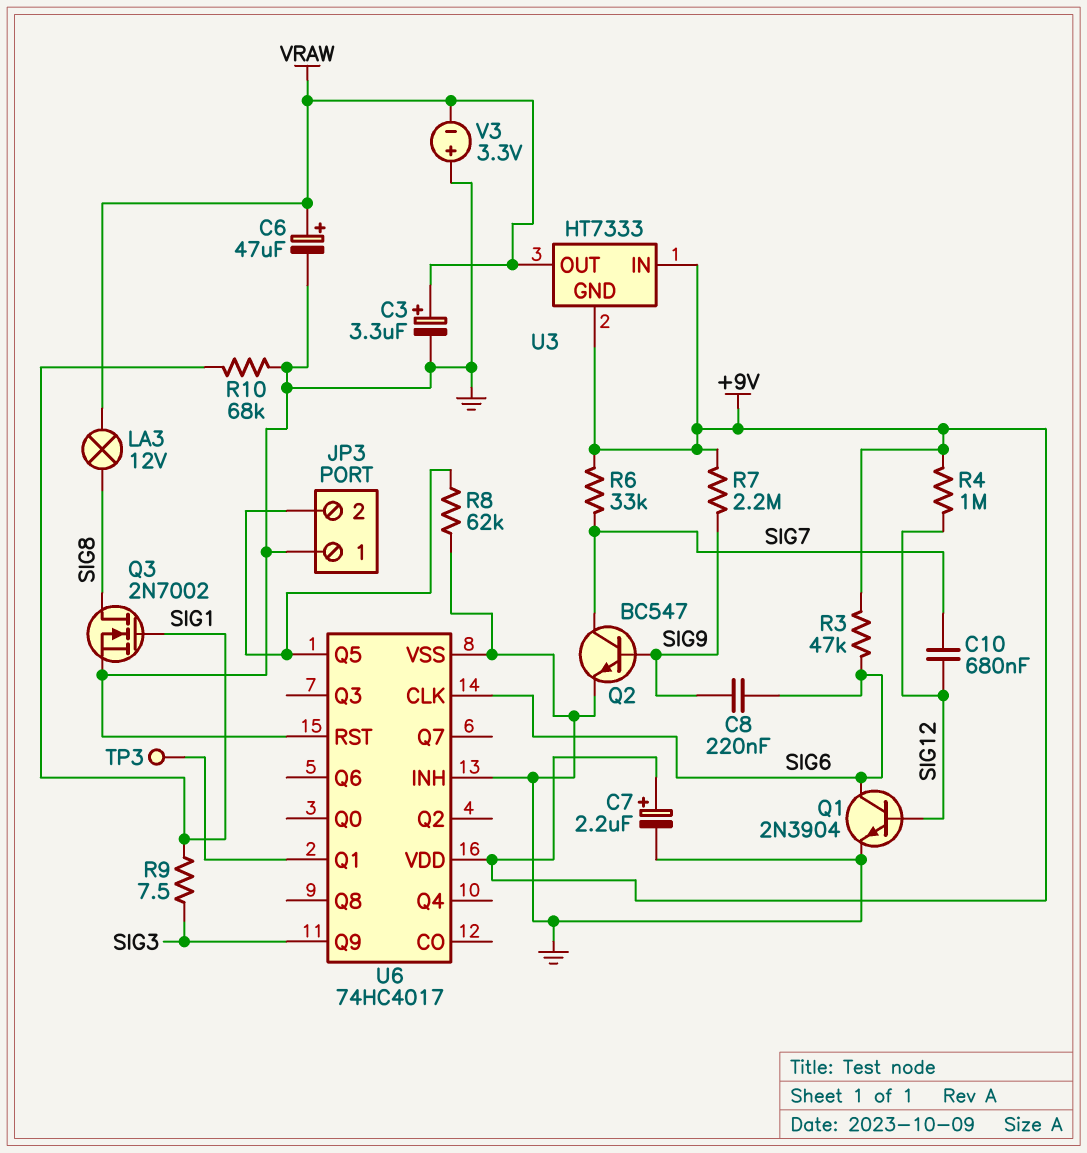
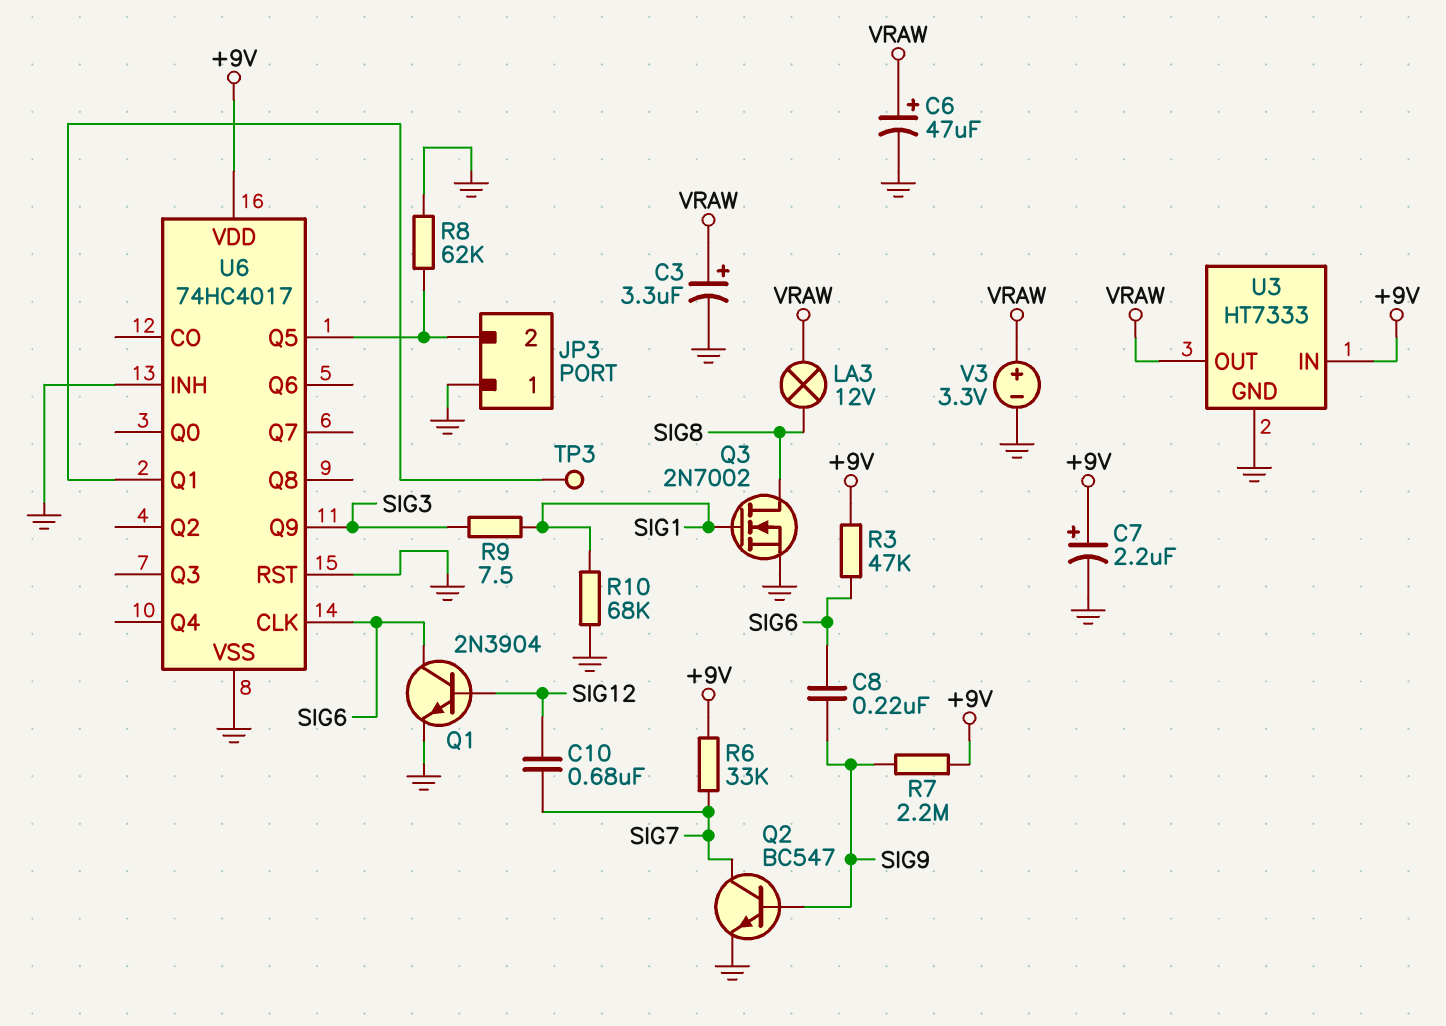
R4: 1M (+9V, SIG12) -> none
U3 pin GND: +9V -> GND
V3: 3.3V (plus GND, minus VRAW) -> 3.3V (plus VRAW, minus GND)

